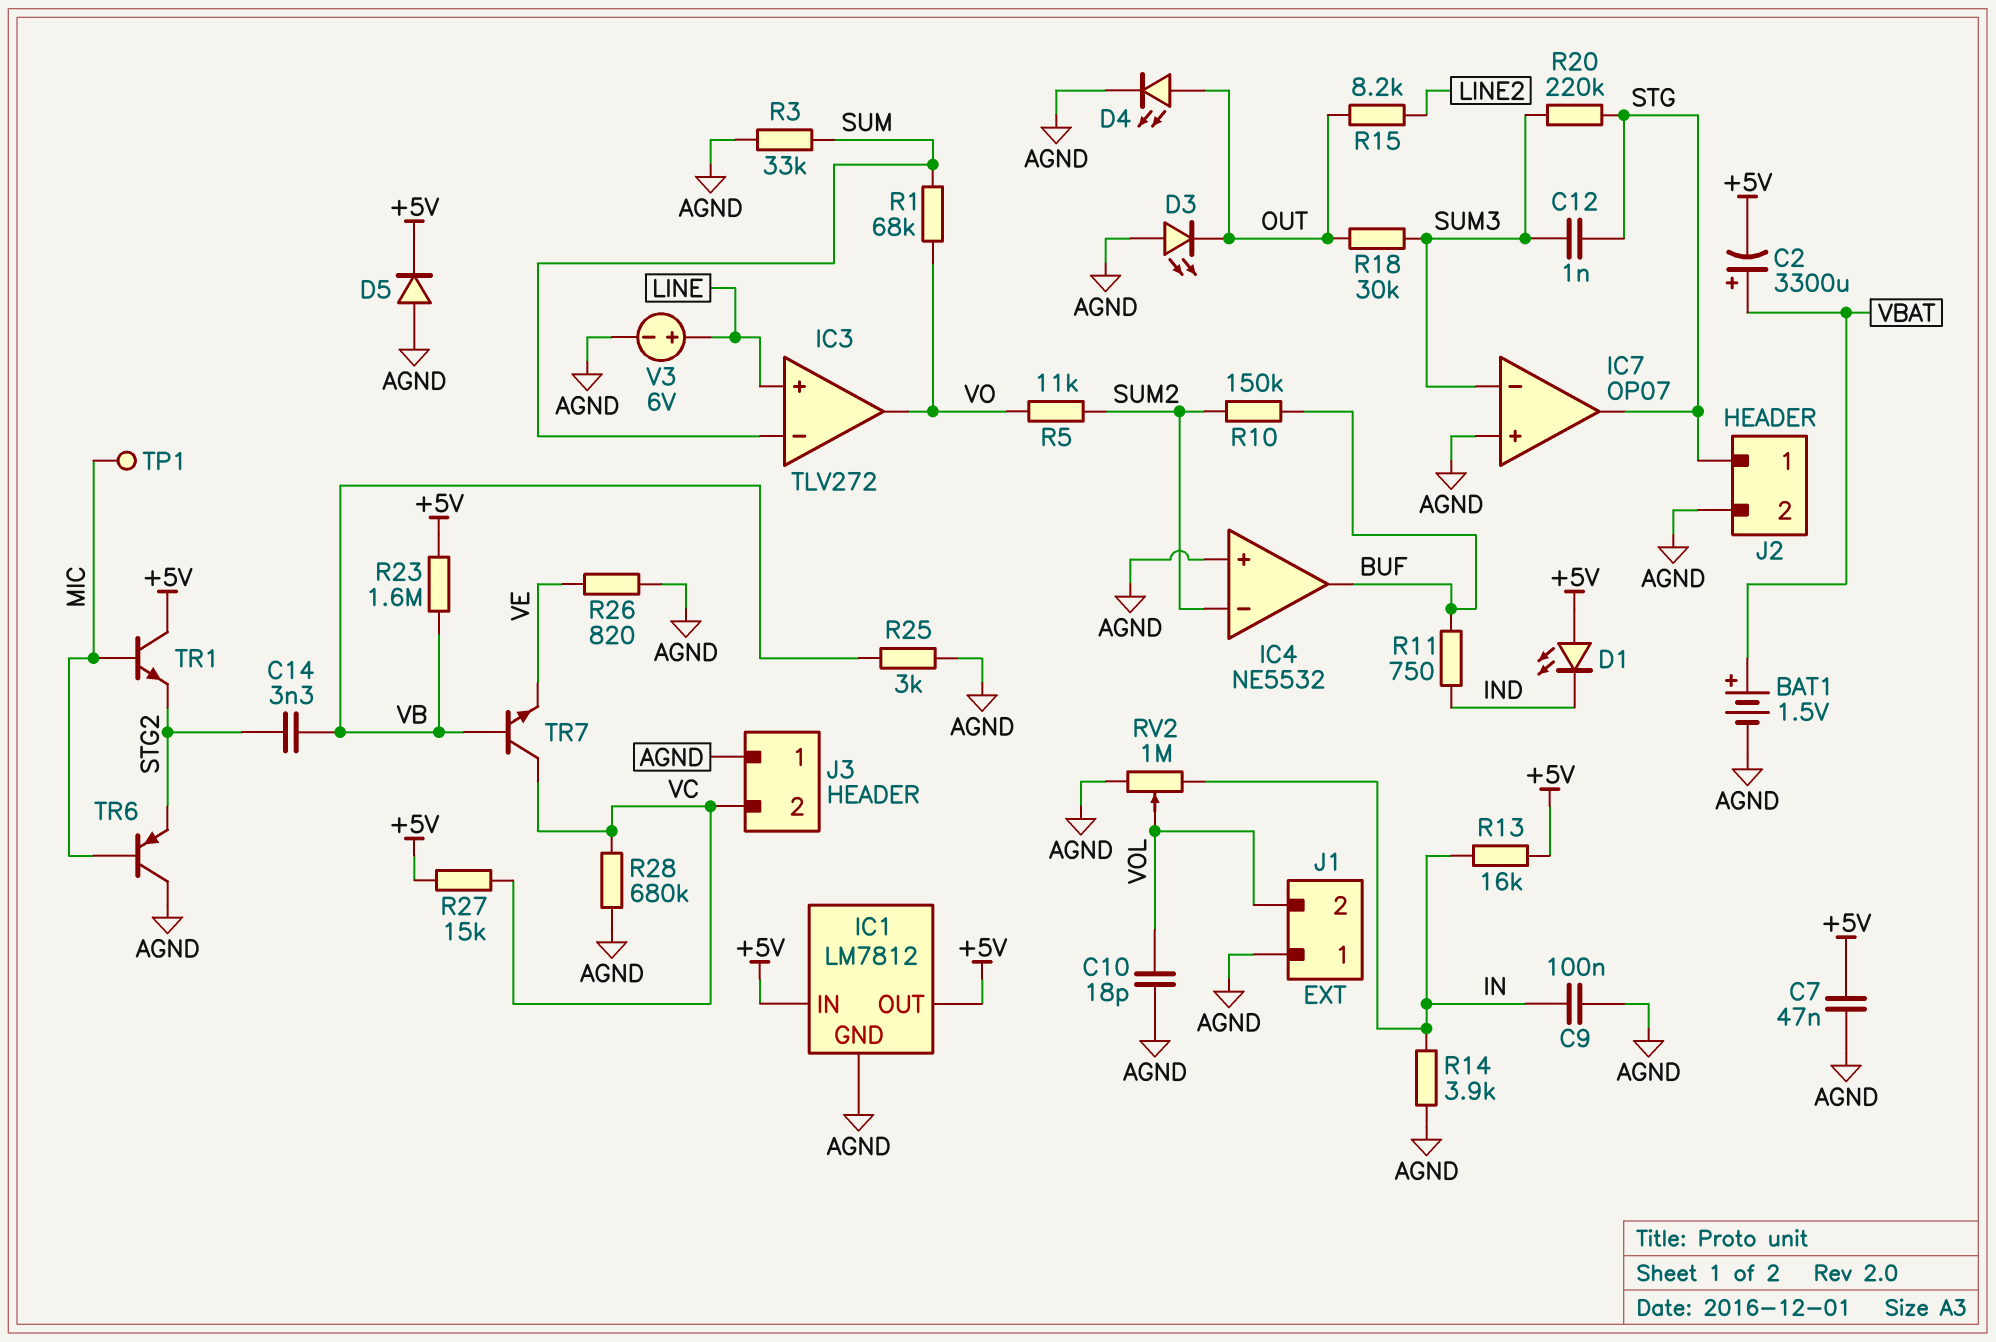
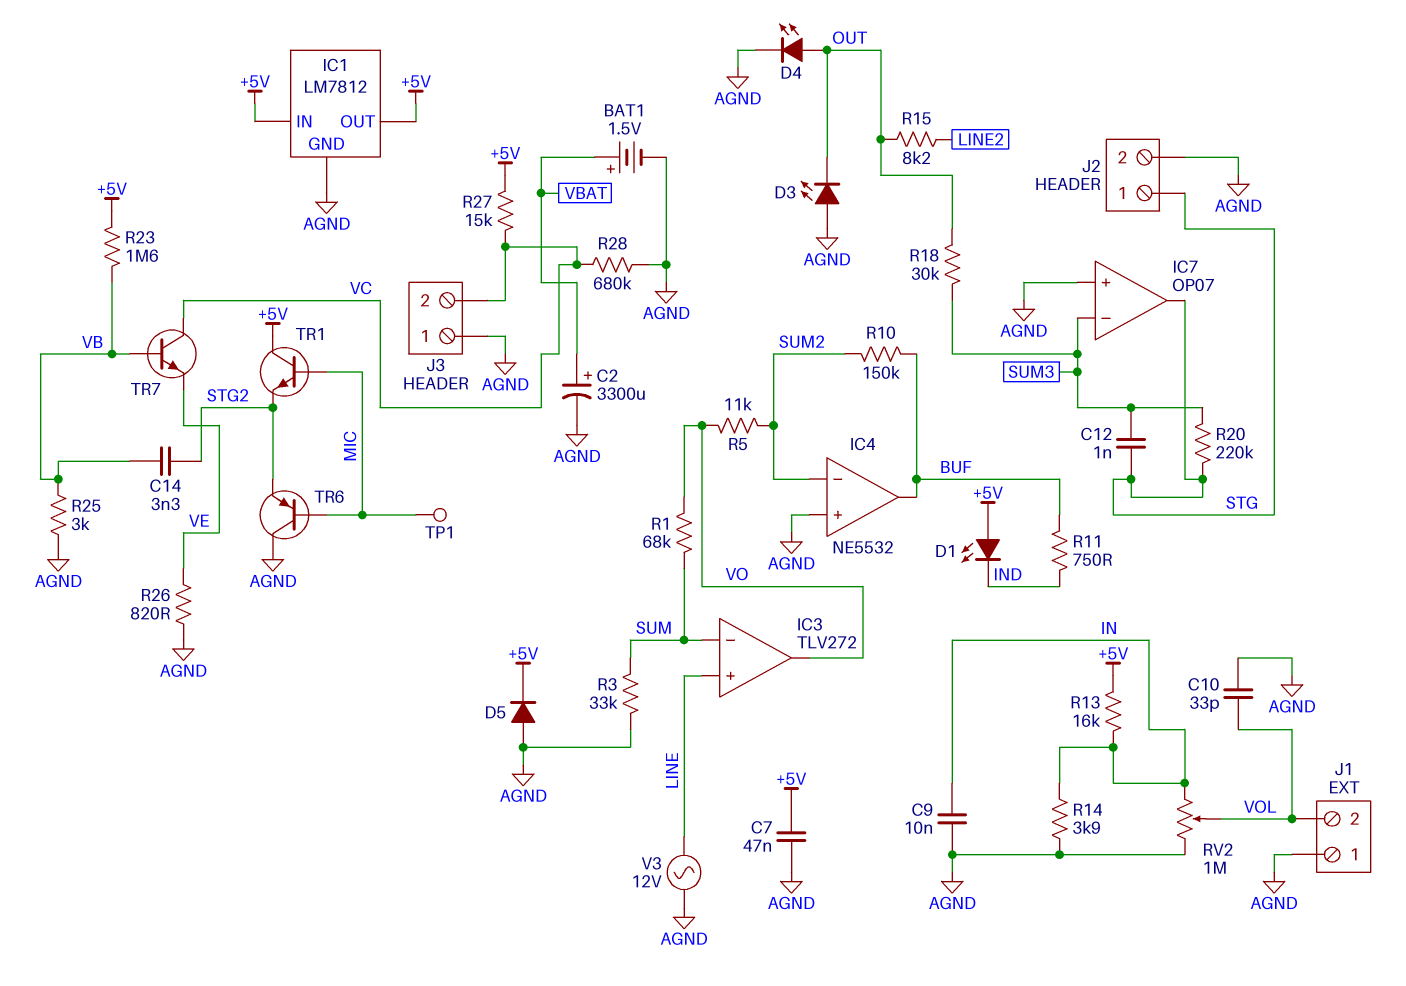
C2: 3300uF (plus VBAT, minus +5V) -> 3300uF (plus VBAT, minus AGND)
C9: 100nF (AGND, IN) -> 10nF (AGND, IN)
C10: 18pF (AGND, VOL) -> 33pF (AGND, VOL)
V3: 6V (plus LINE, minus AGND) -> AC 12V (AGND, LINE)

